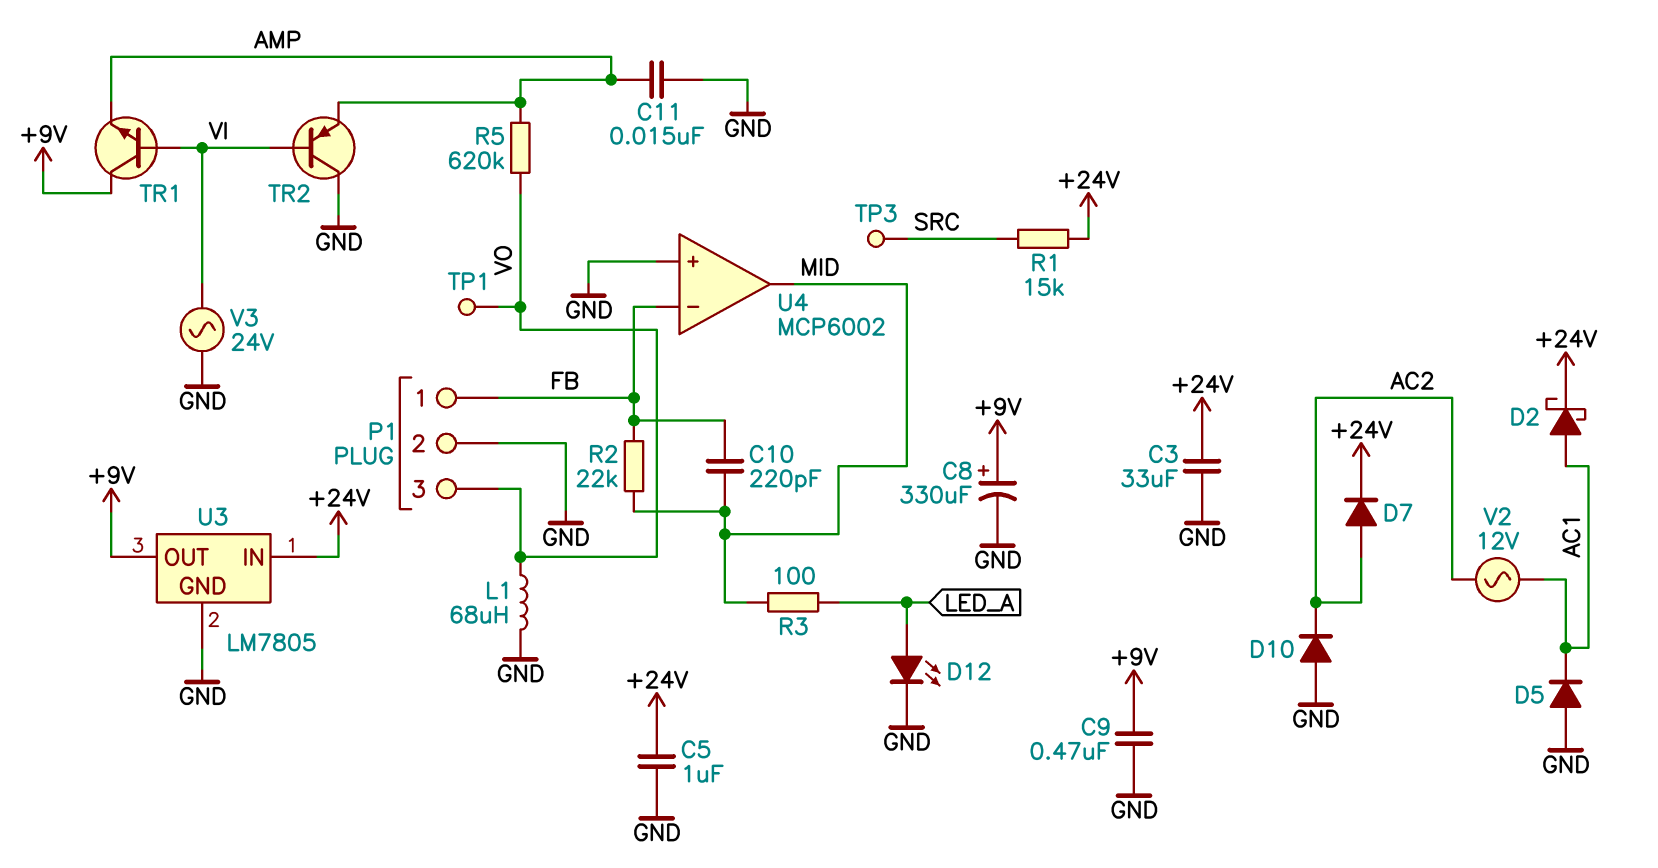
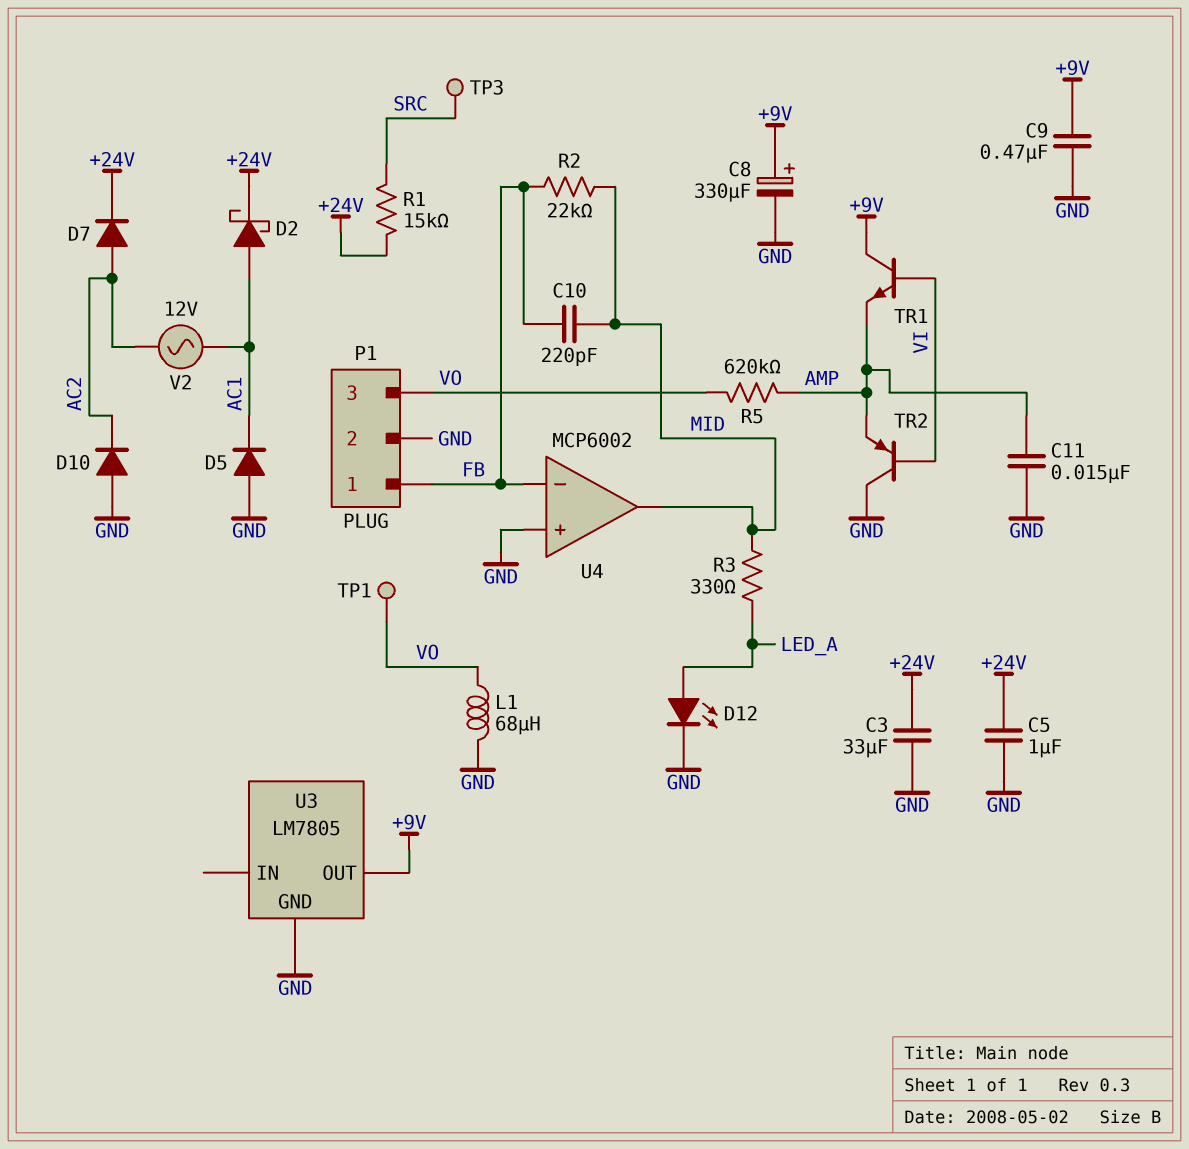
R3: 100 (LED_A, MID) -> 330 (LED_A, MID)
U3 pin IN: +24V -> none
V3: AC 24V (GND, VI) -> none

